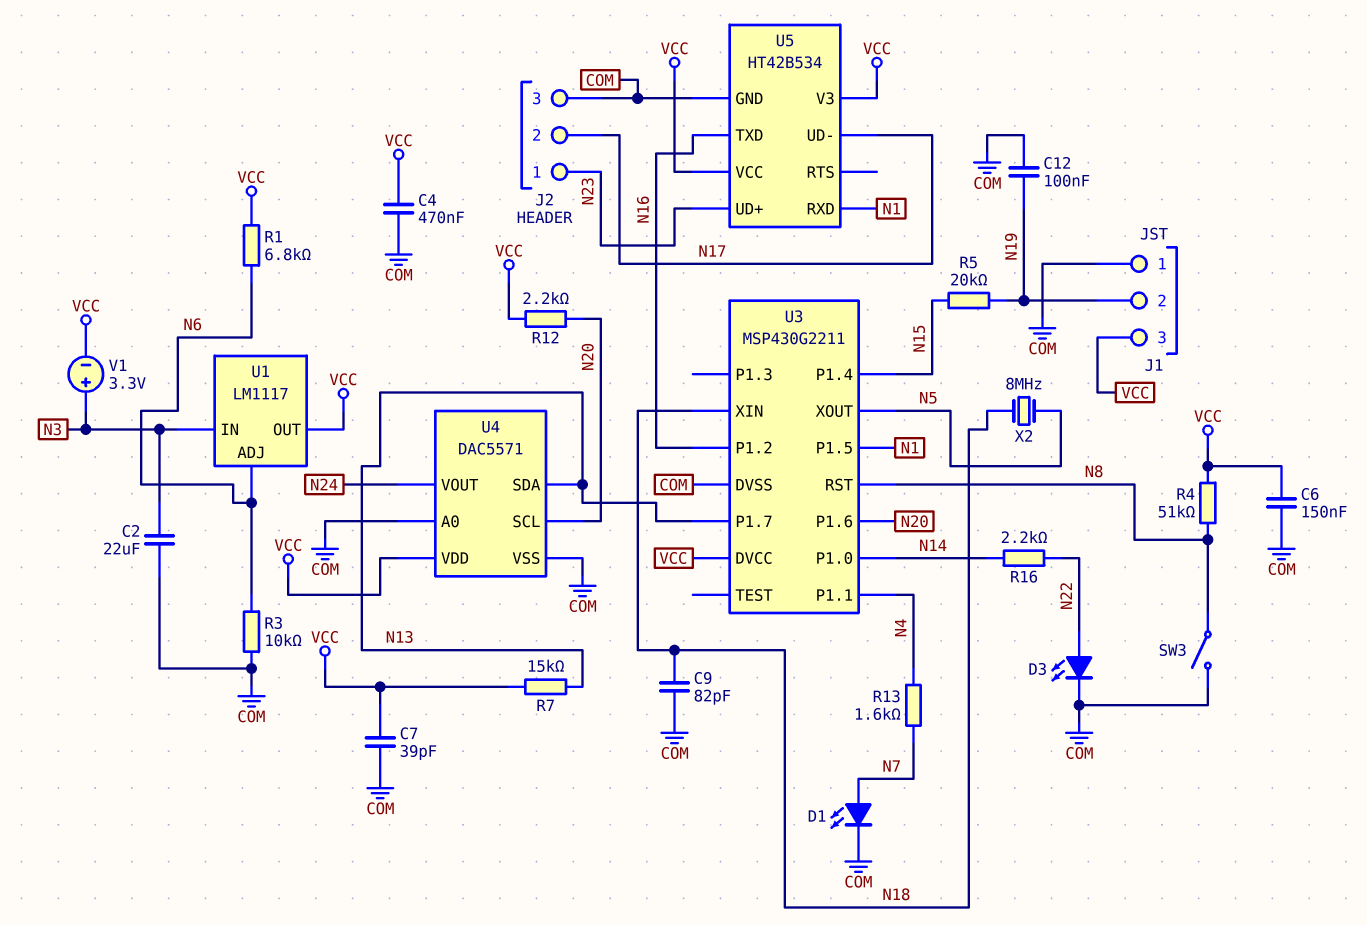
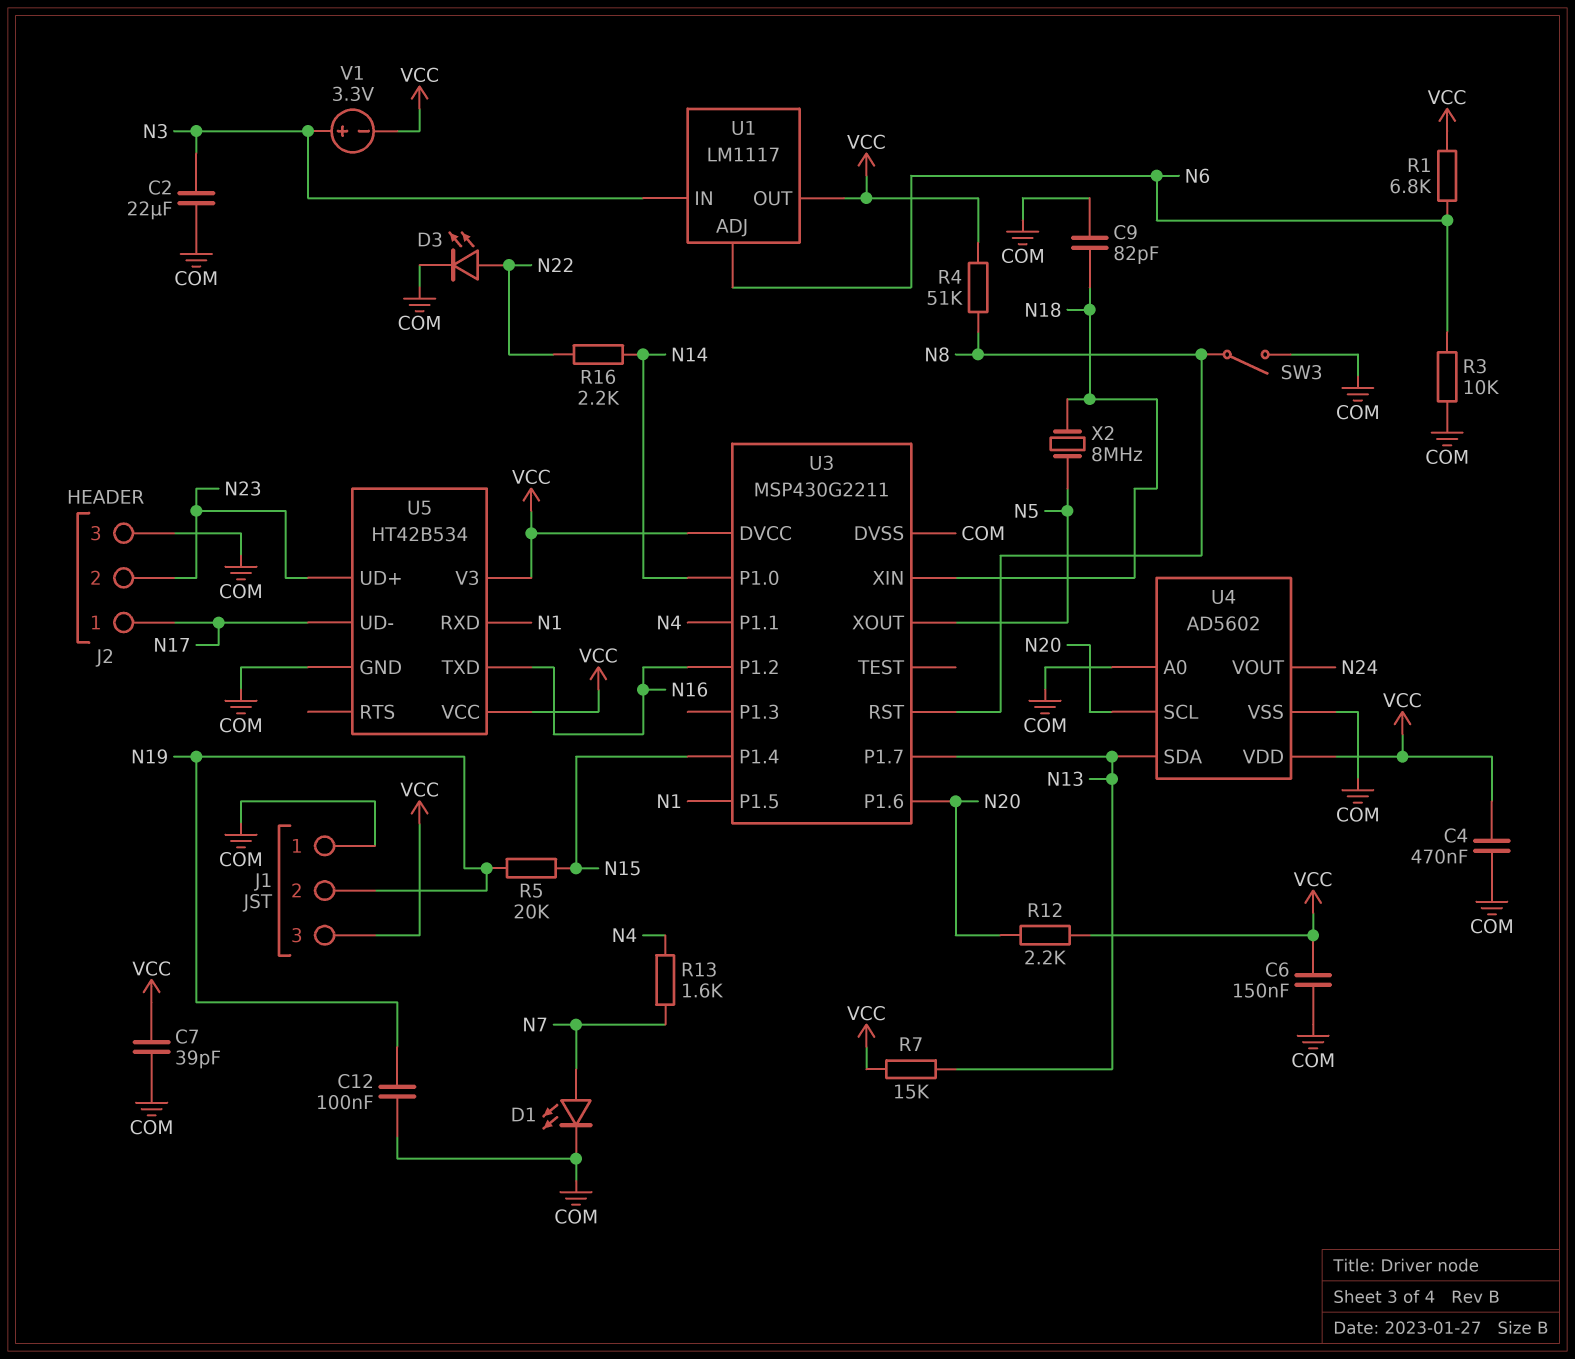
J2 pin 1: N23 -> N17
J2 pin 2: N17 -> N23
U4: DAC5571 -> AD5602

